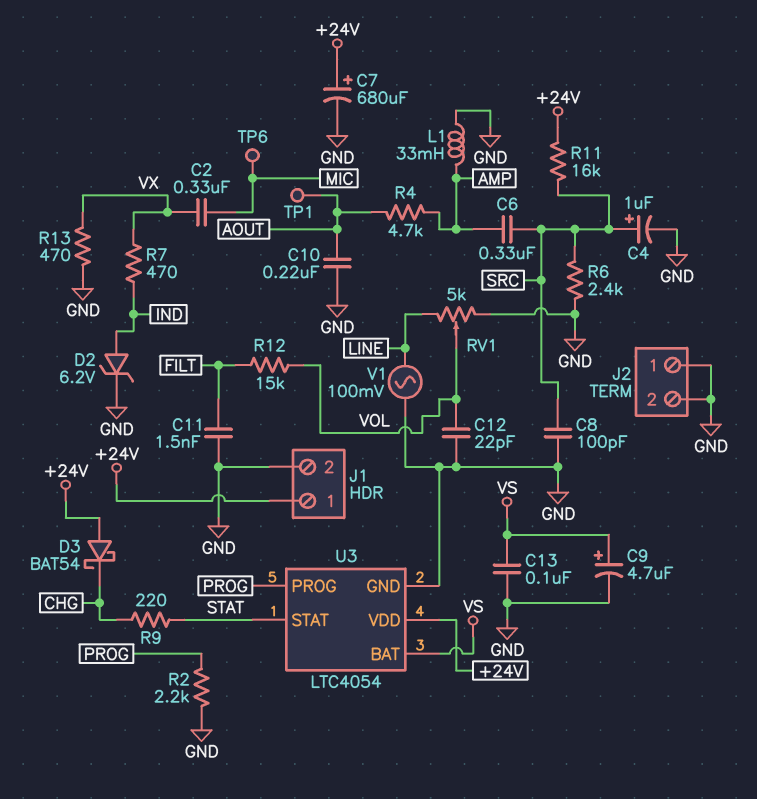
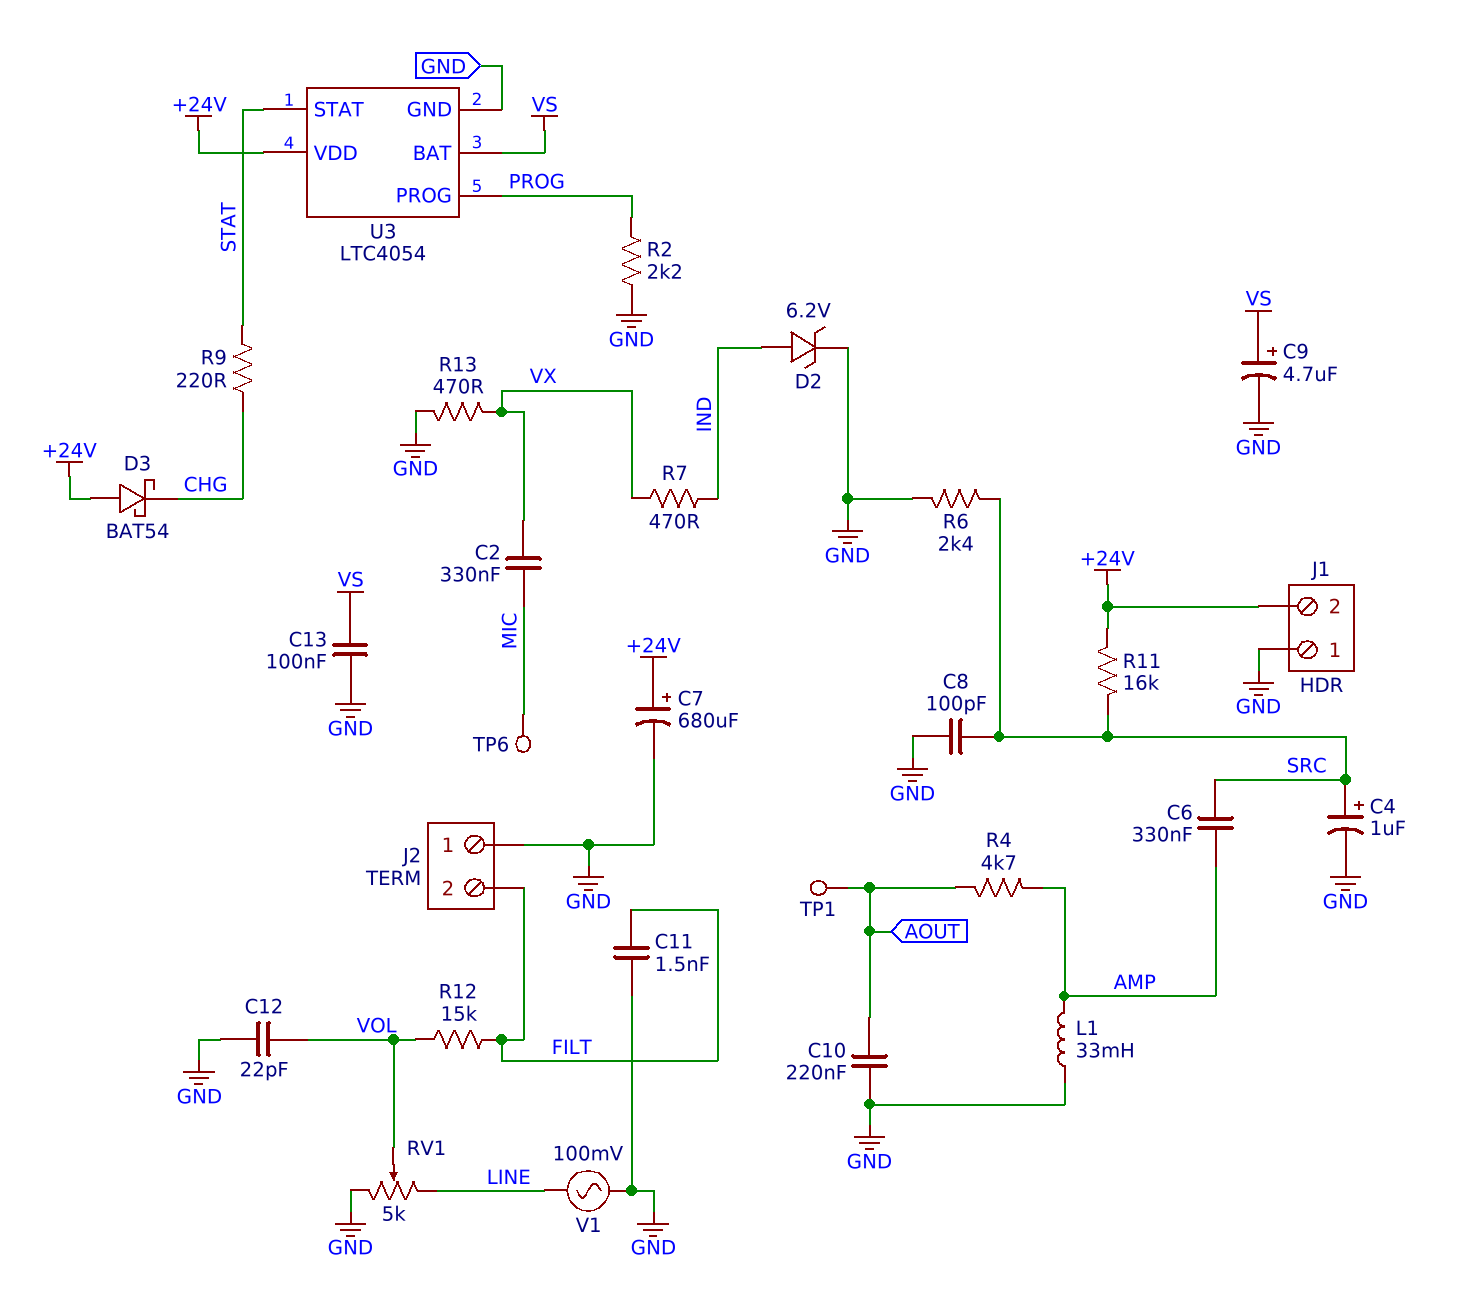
J1 pin 1: +24V -> GND
J1 pin 2: GND -> +24V
J2 pin 2: GND -> FILT

